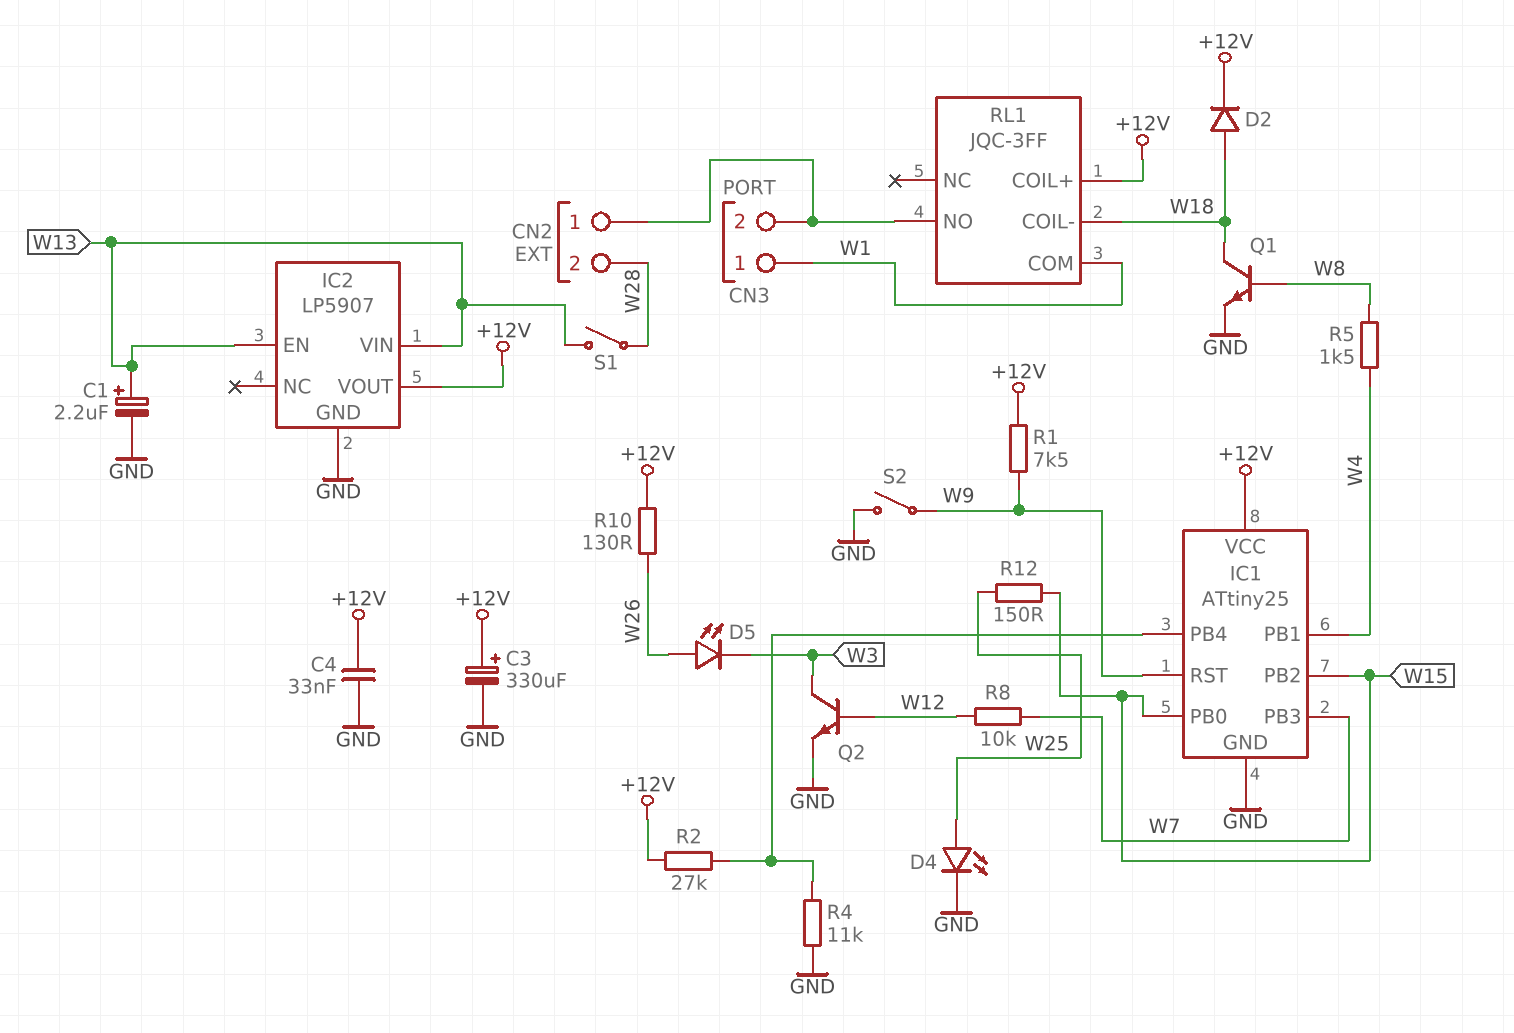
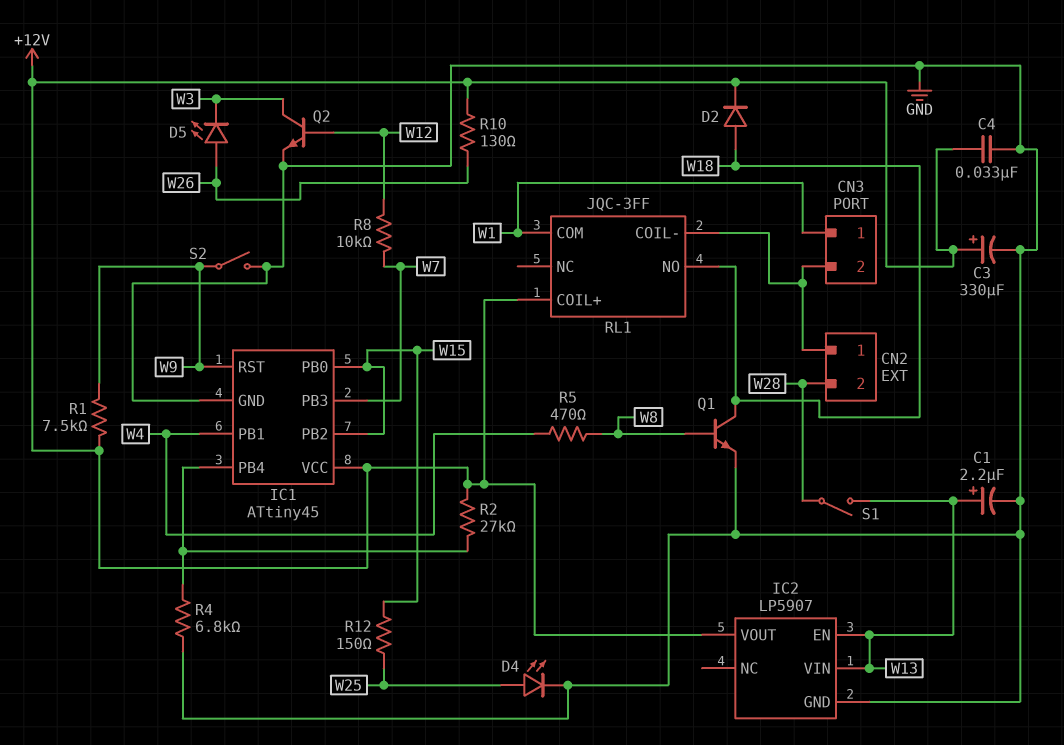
IC1: ATtiny25 -> ATtiny45
R4: 11k (GND, IC1/PB4) -> 6.8k (GND, IC1/PB4)
R5: 1.5k (W4, W8) -> 470 (W4, W8)
RL1 pin COIL-: W18 -> CN2/1
RL1 pin NO: CN2/1 -> W18

